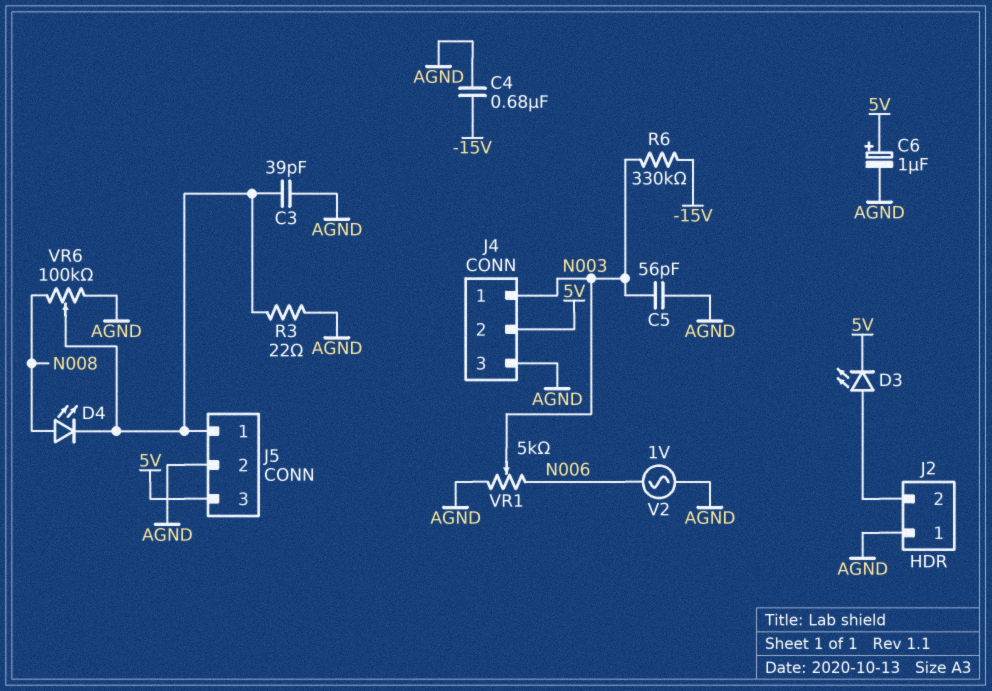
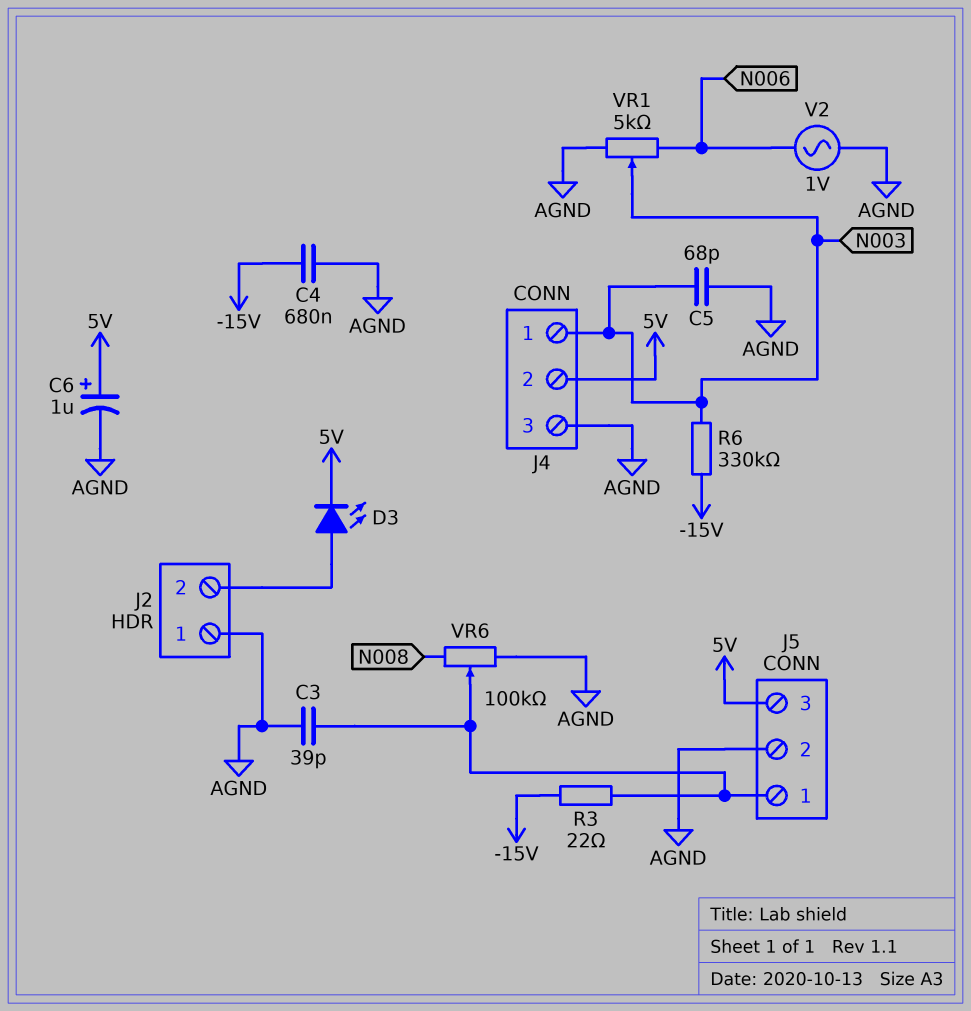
C5: 56pF (AGND, N003) -> 68pF (AGND, N003)
D4: LED (A N008, K J5/1) -> none
R3: 22 (AGND, J5/1) -> 22 (-15V, J5/1)

